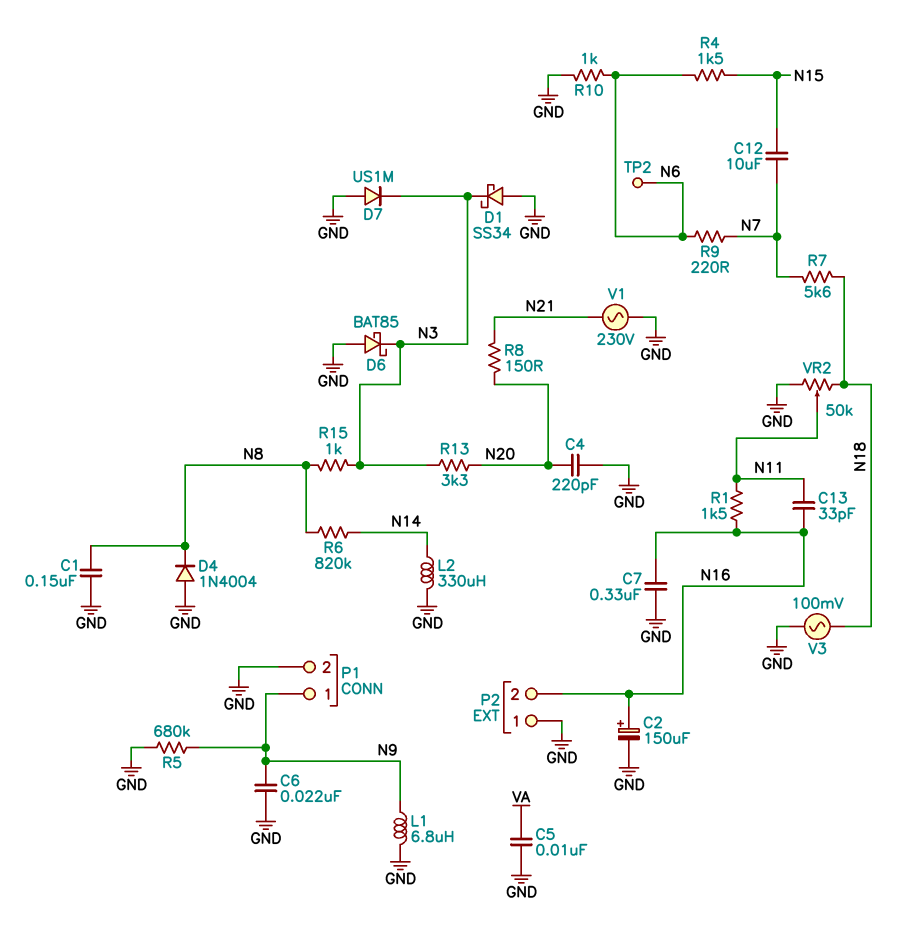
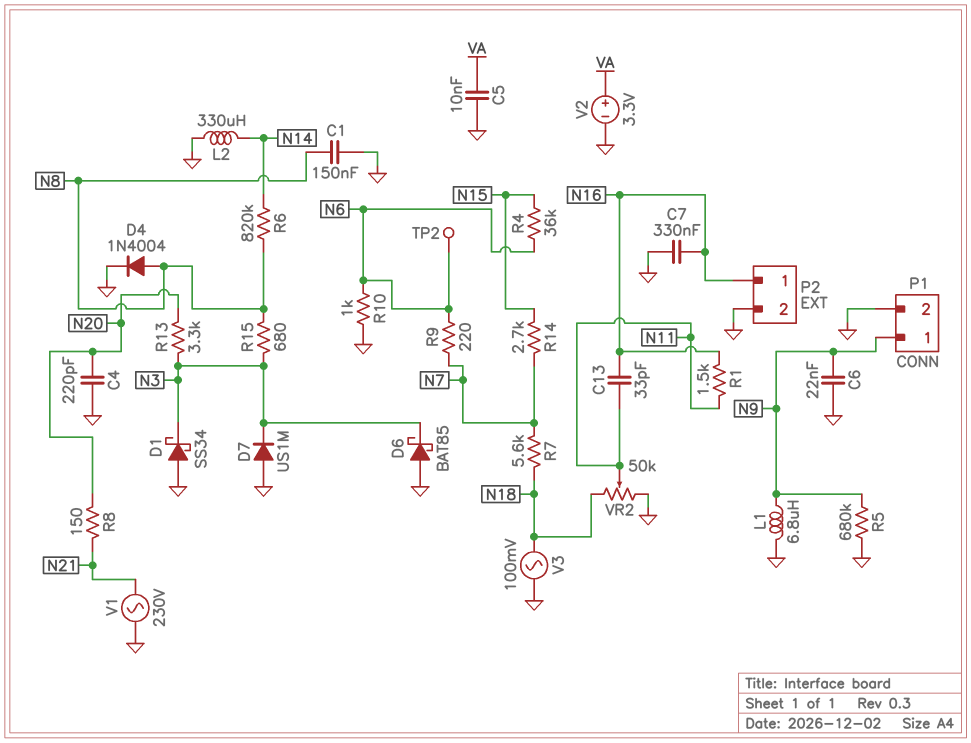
C2: 150uF (plus N16, minus GND) -> none
C12: 10uF (N7, N15) -> none
D4: diode 1N4004 (A GND, K N8) -> diode 1N4004 (A N8, K GND)
P2 pin 1: GND -> N16
P2 pin 2: N16 -> GND
R4: 1.5k (N6, N15) -> 36k (N6, N15)
R14: none -> 2.7k (N7, N15)
R15: 1k (N3, N8) -> 680 (N3, N8)
V2: none -> 3.3V (plus VA, minus GND)

